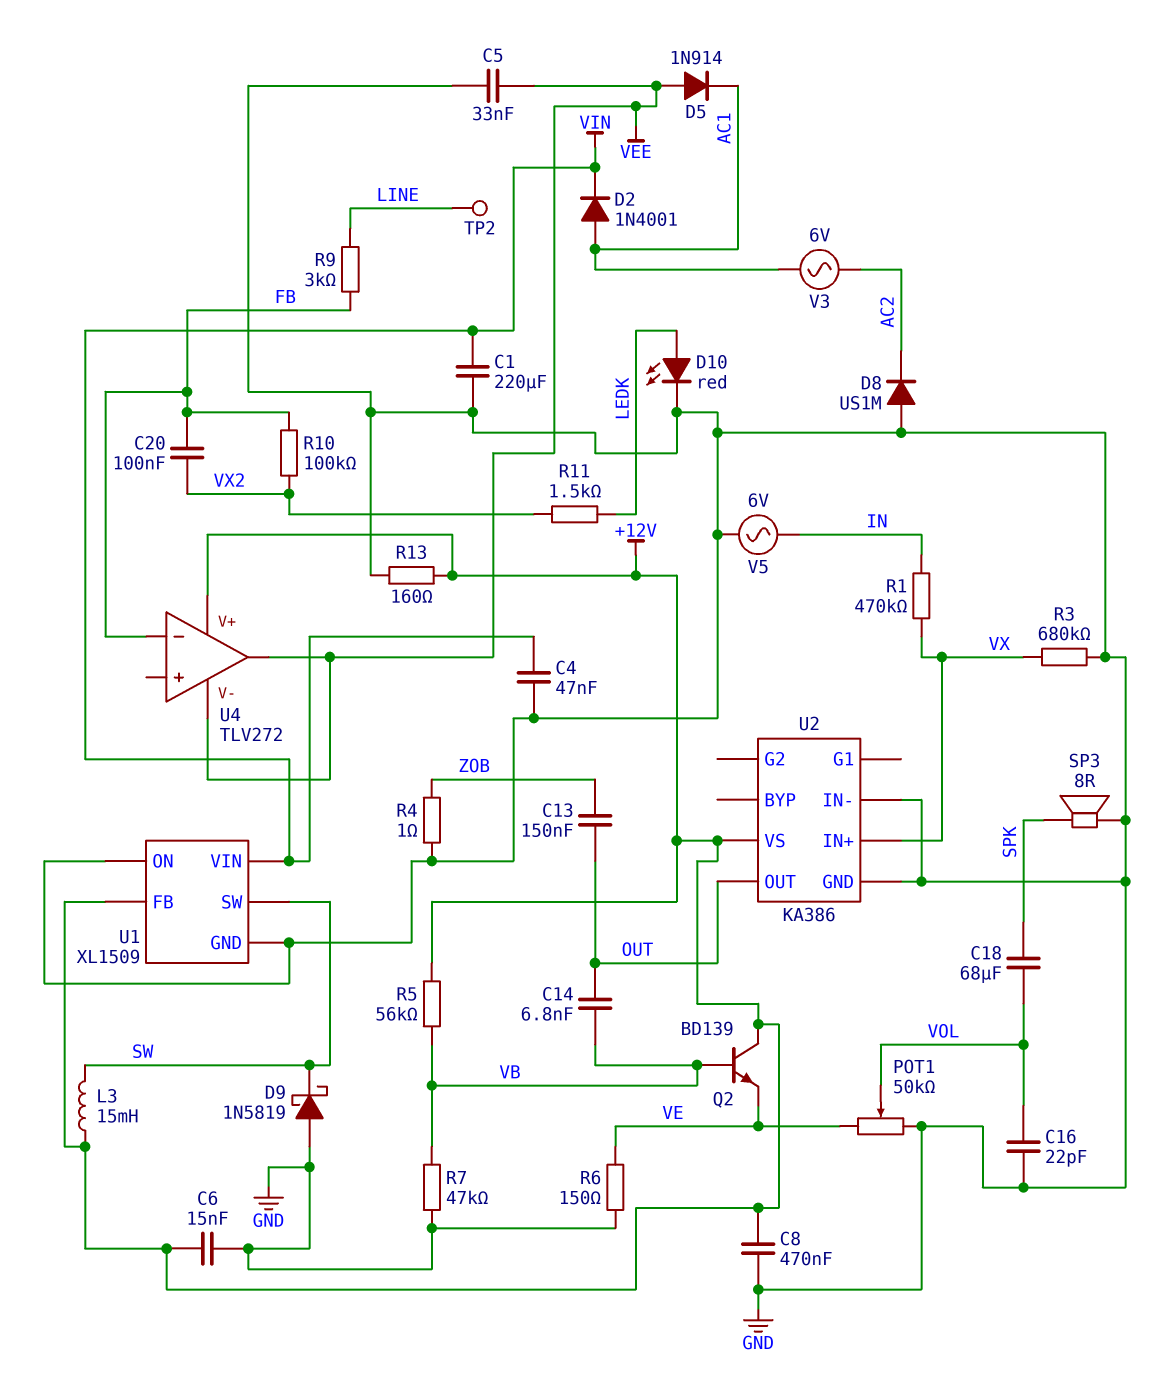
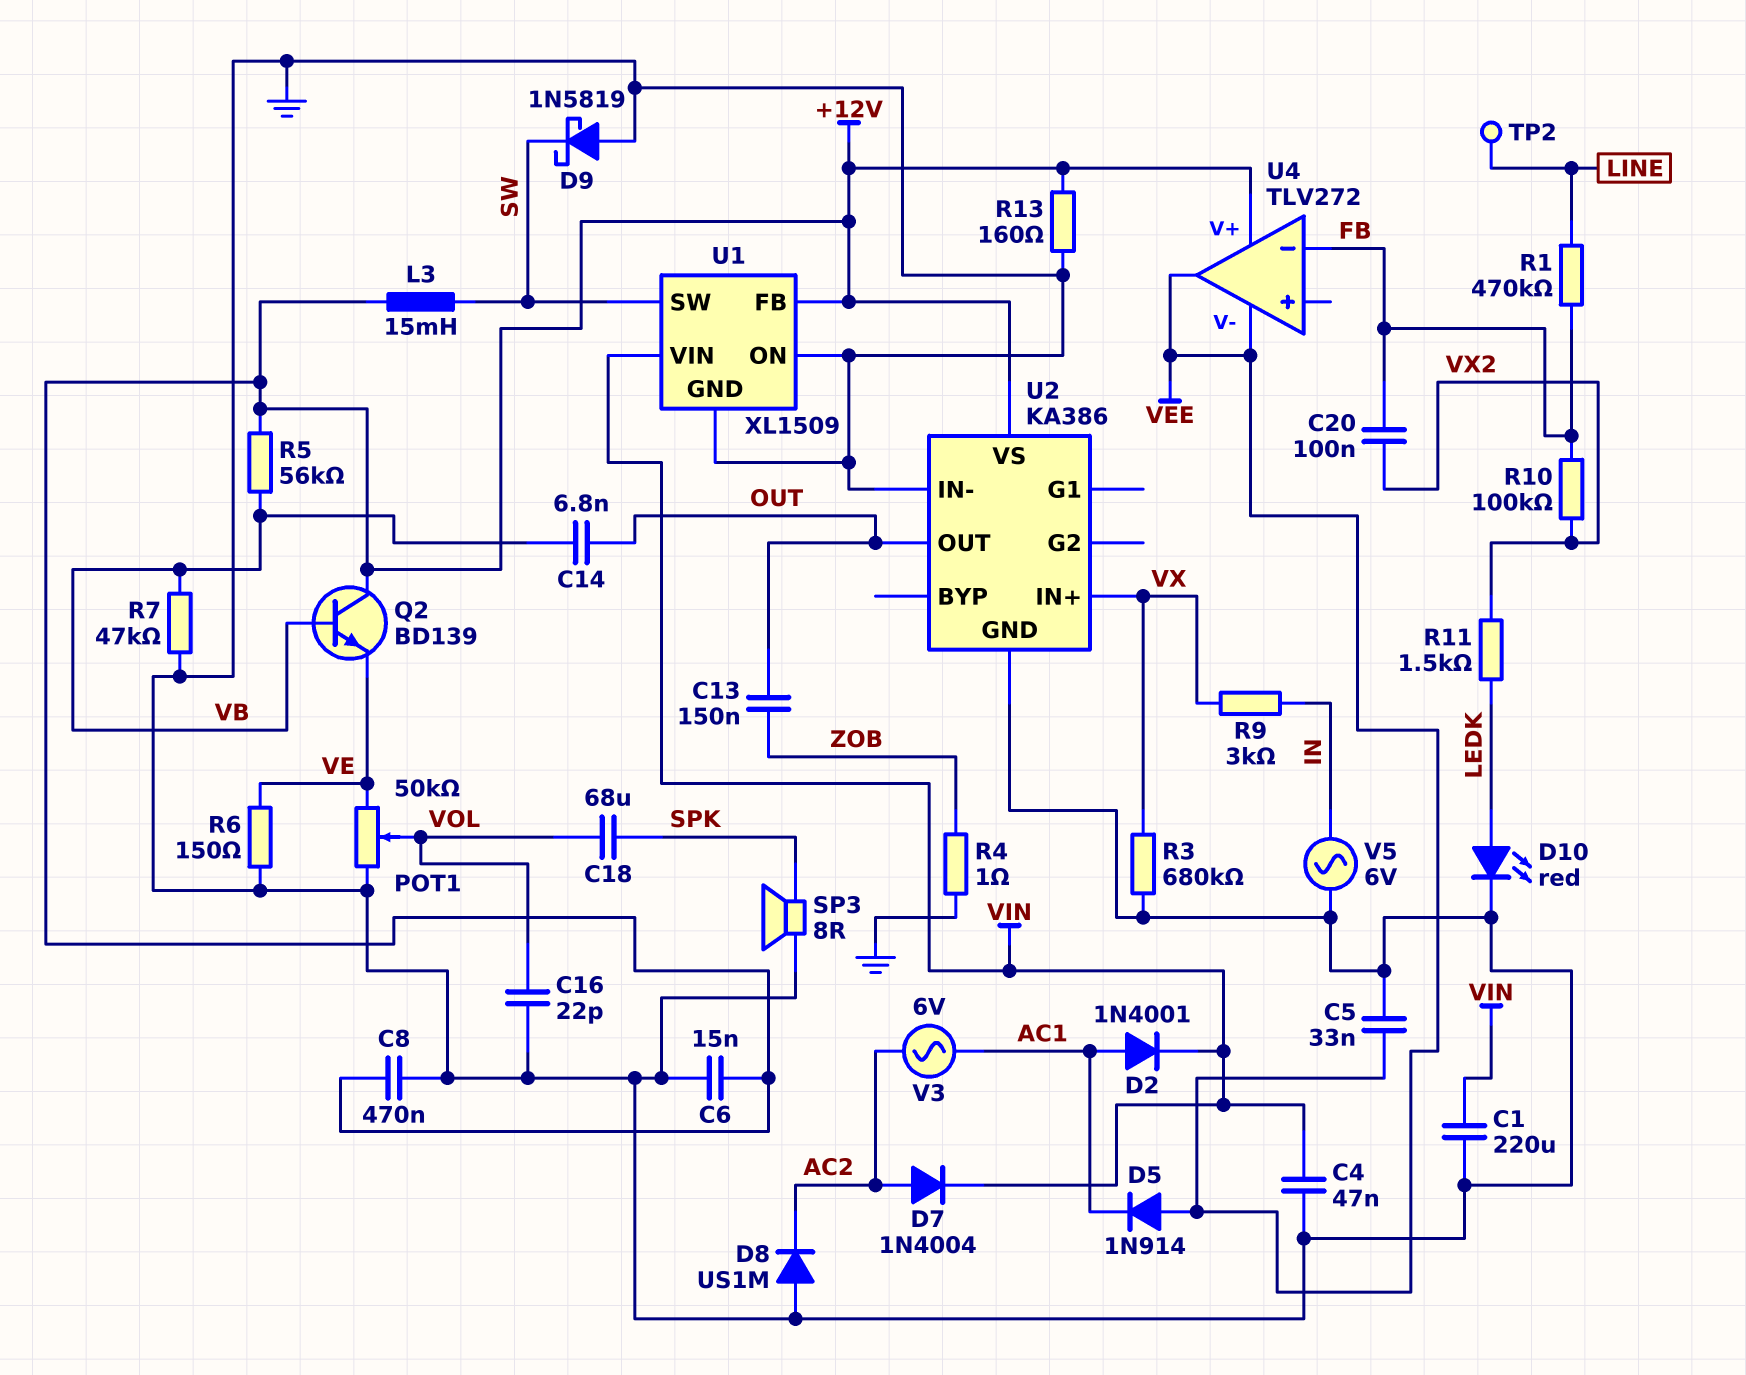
D7: none -> diode 1N4004 (A AC2, K VIN)
R1: 470k (IN, VX) -> 470k (FB, LINE)
R9: 3k (FB, LINE) -> 3k (IN, VX)

